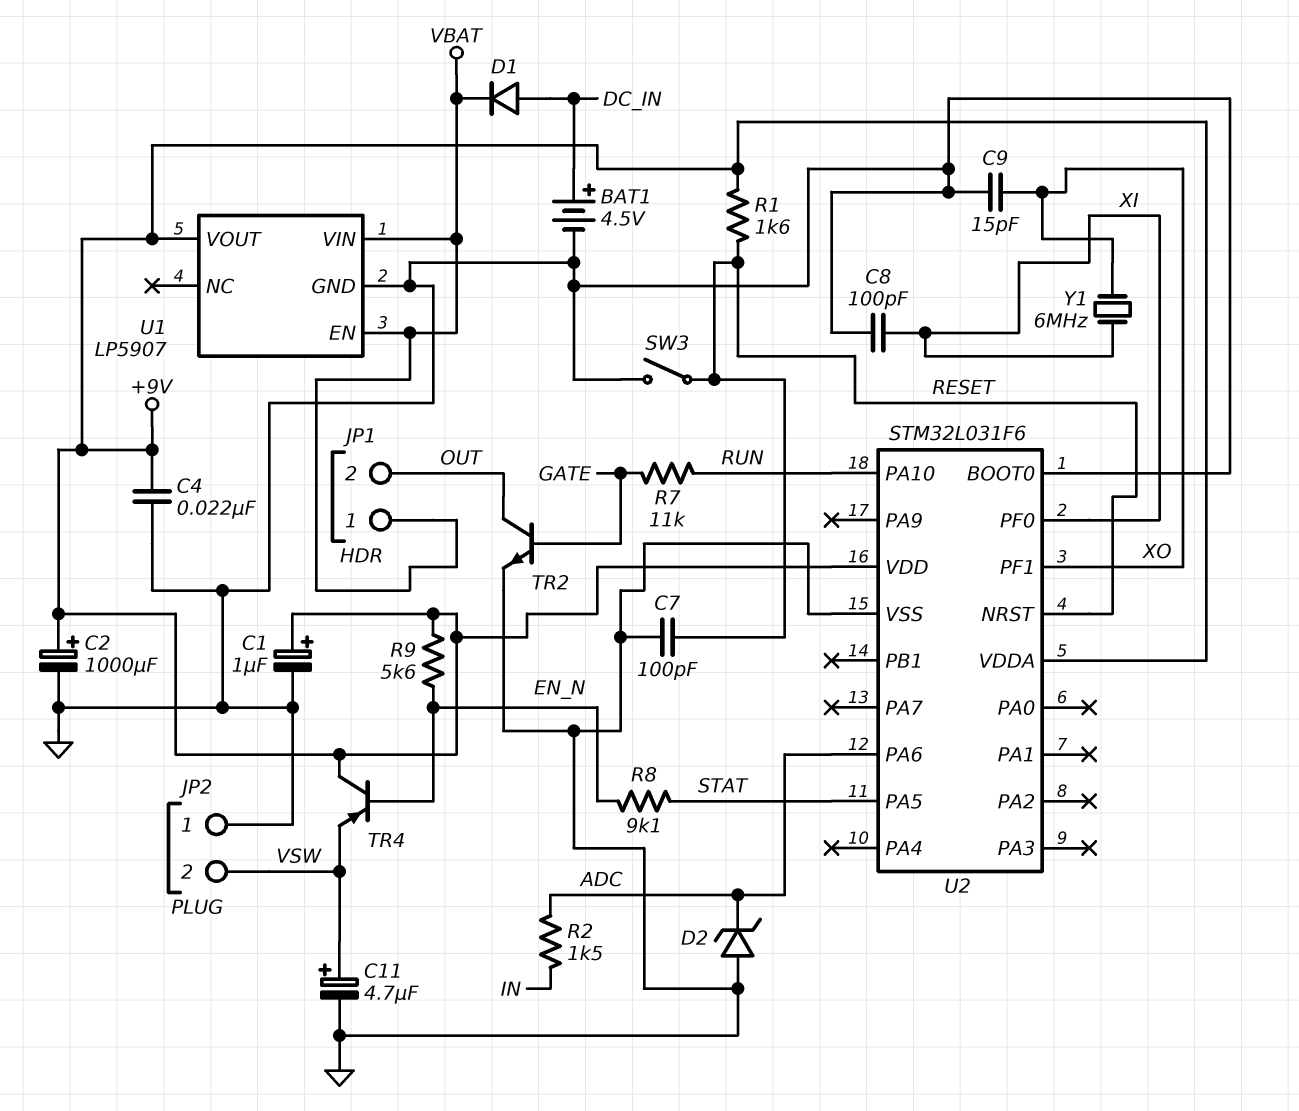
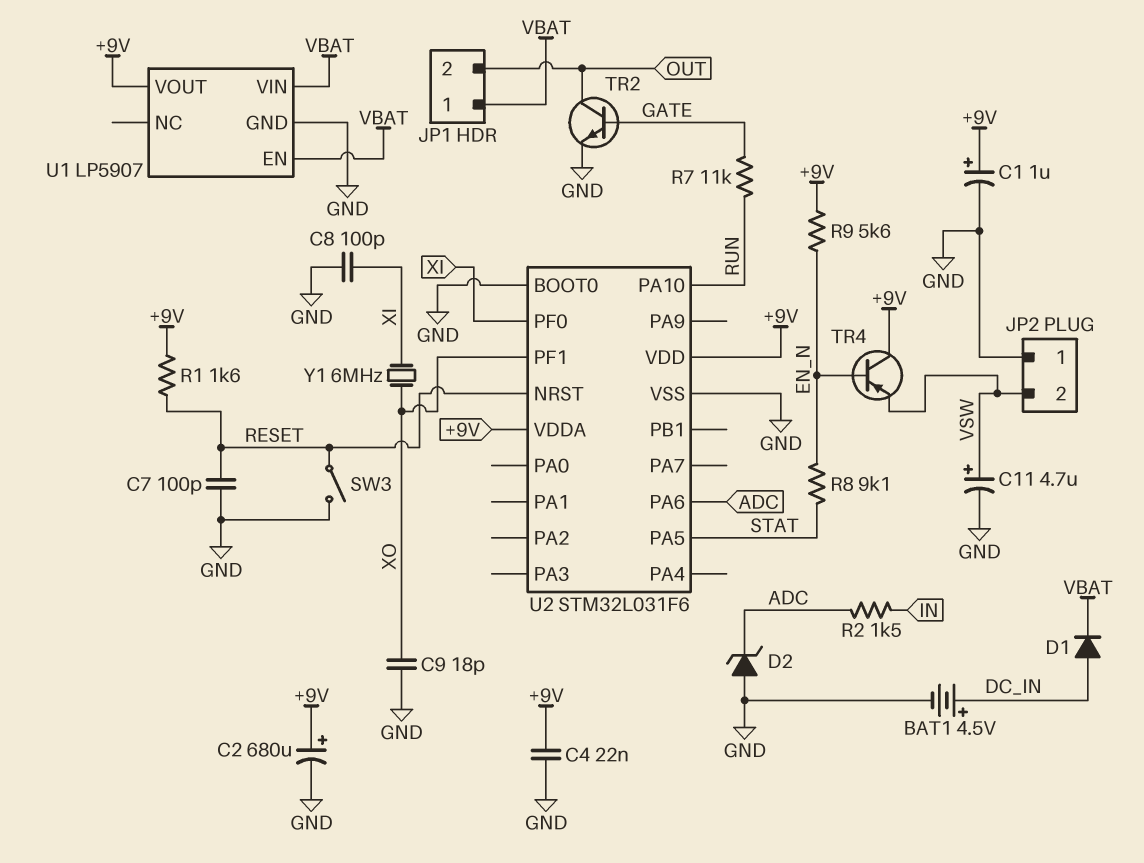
C2: 1000uF (plus +9V, minus GND) -> 680uF (plus +9V, minus GND)
C9: 15pF (GND, XO) -> 18pF (GND, XO)

